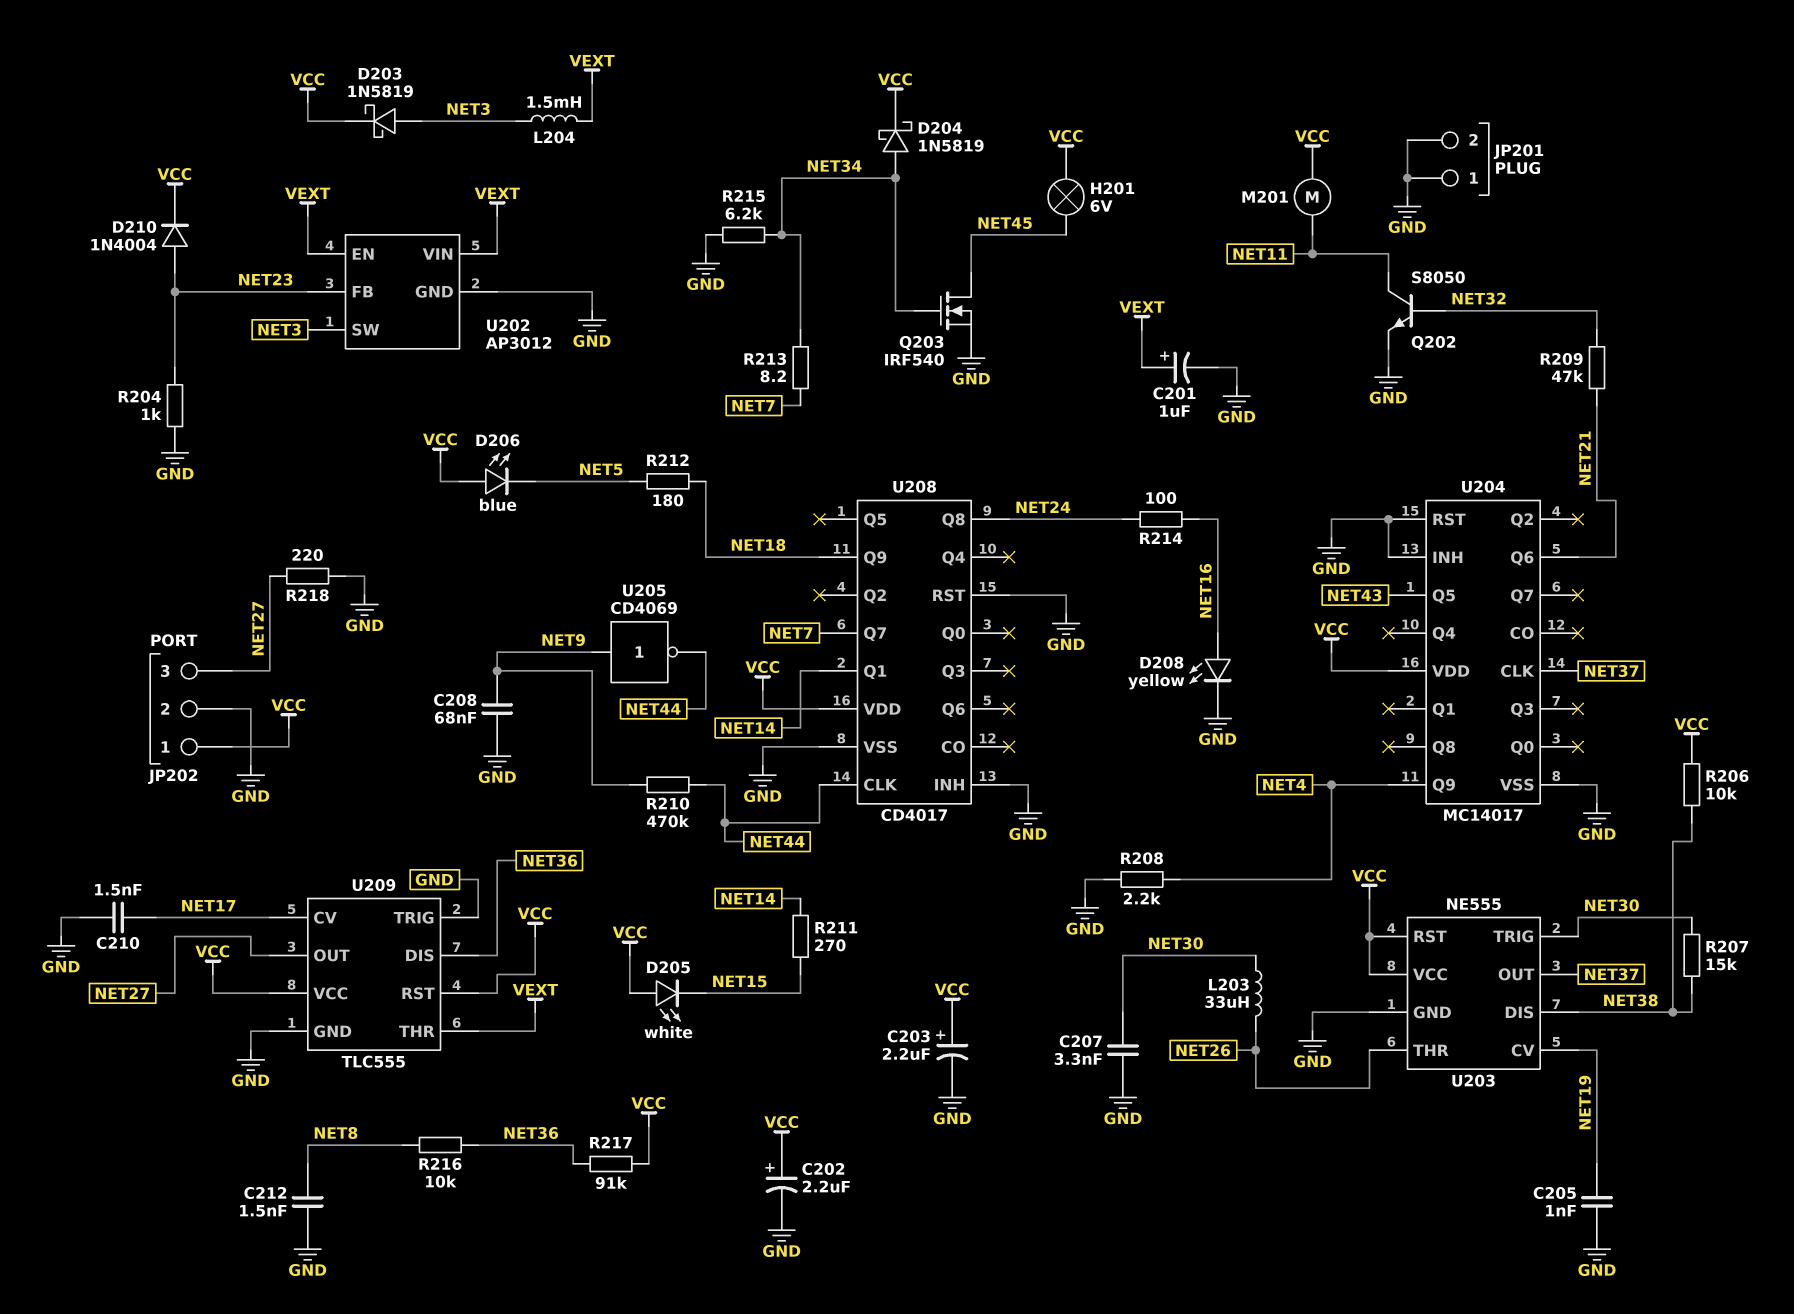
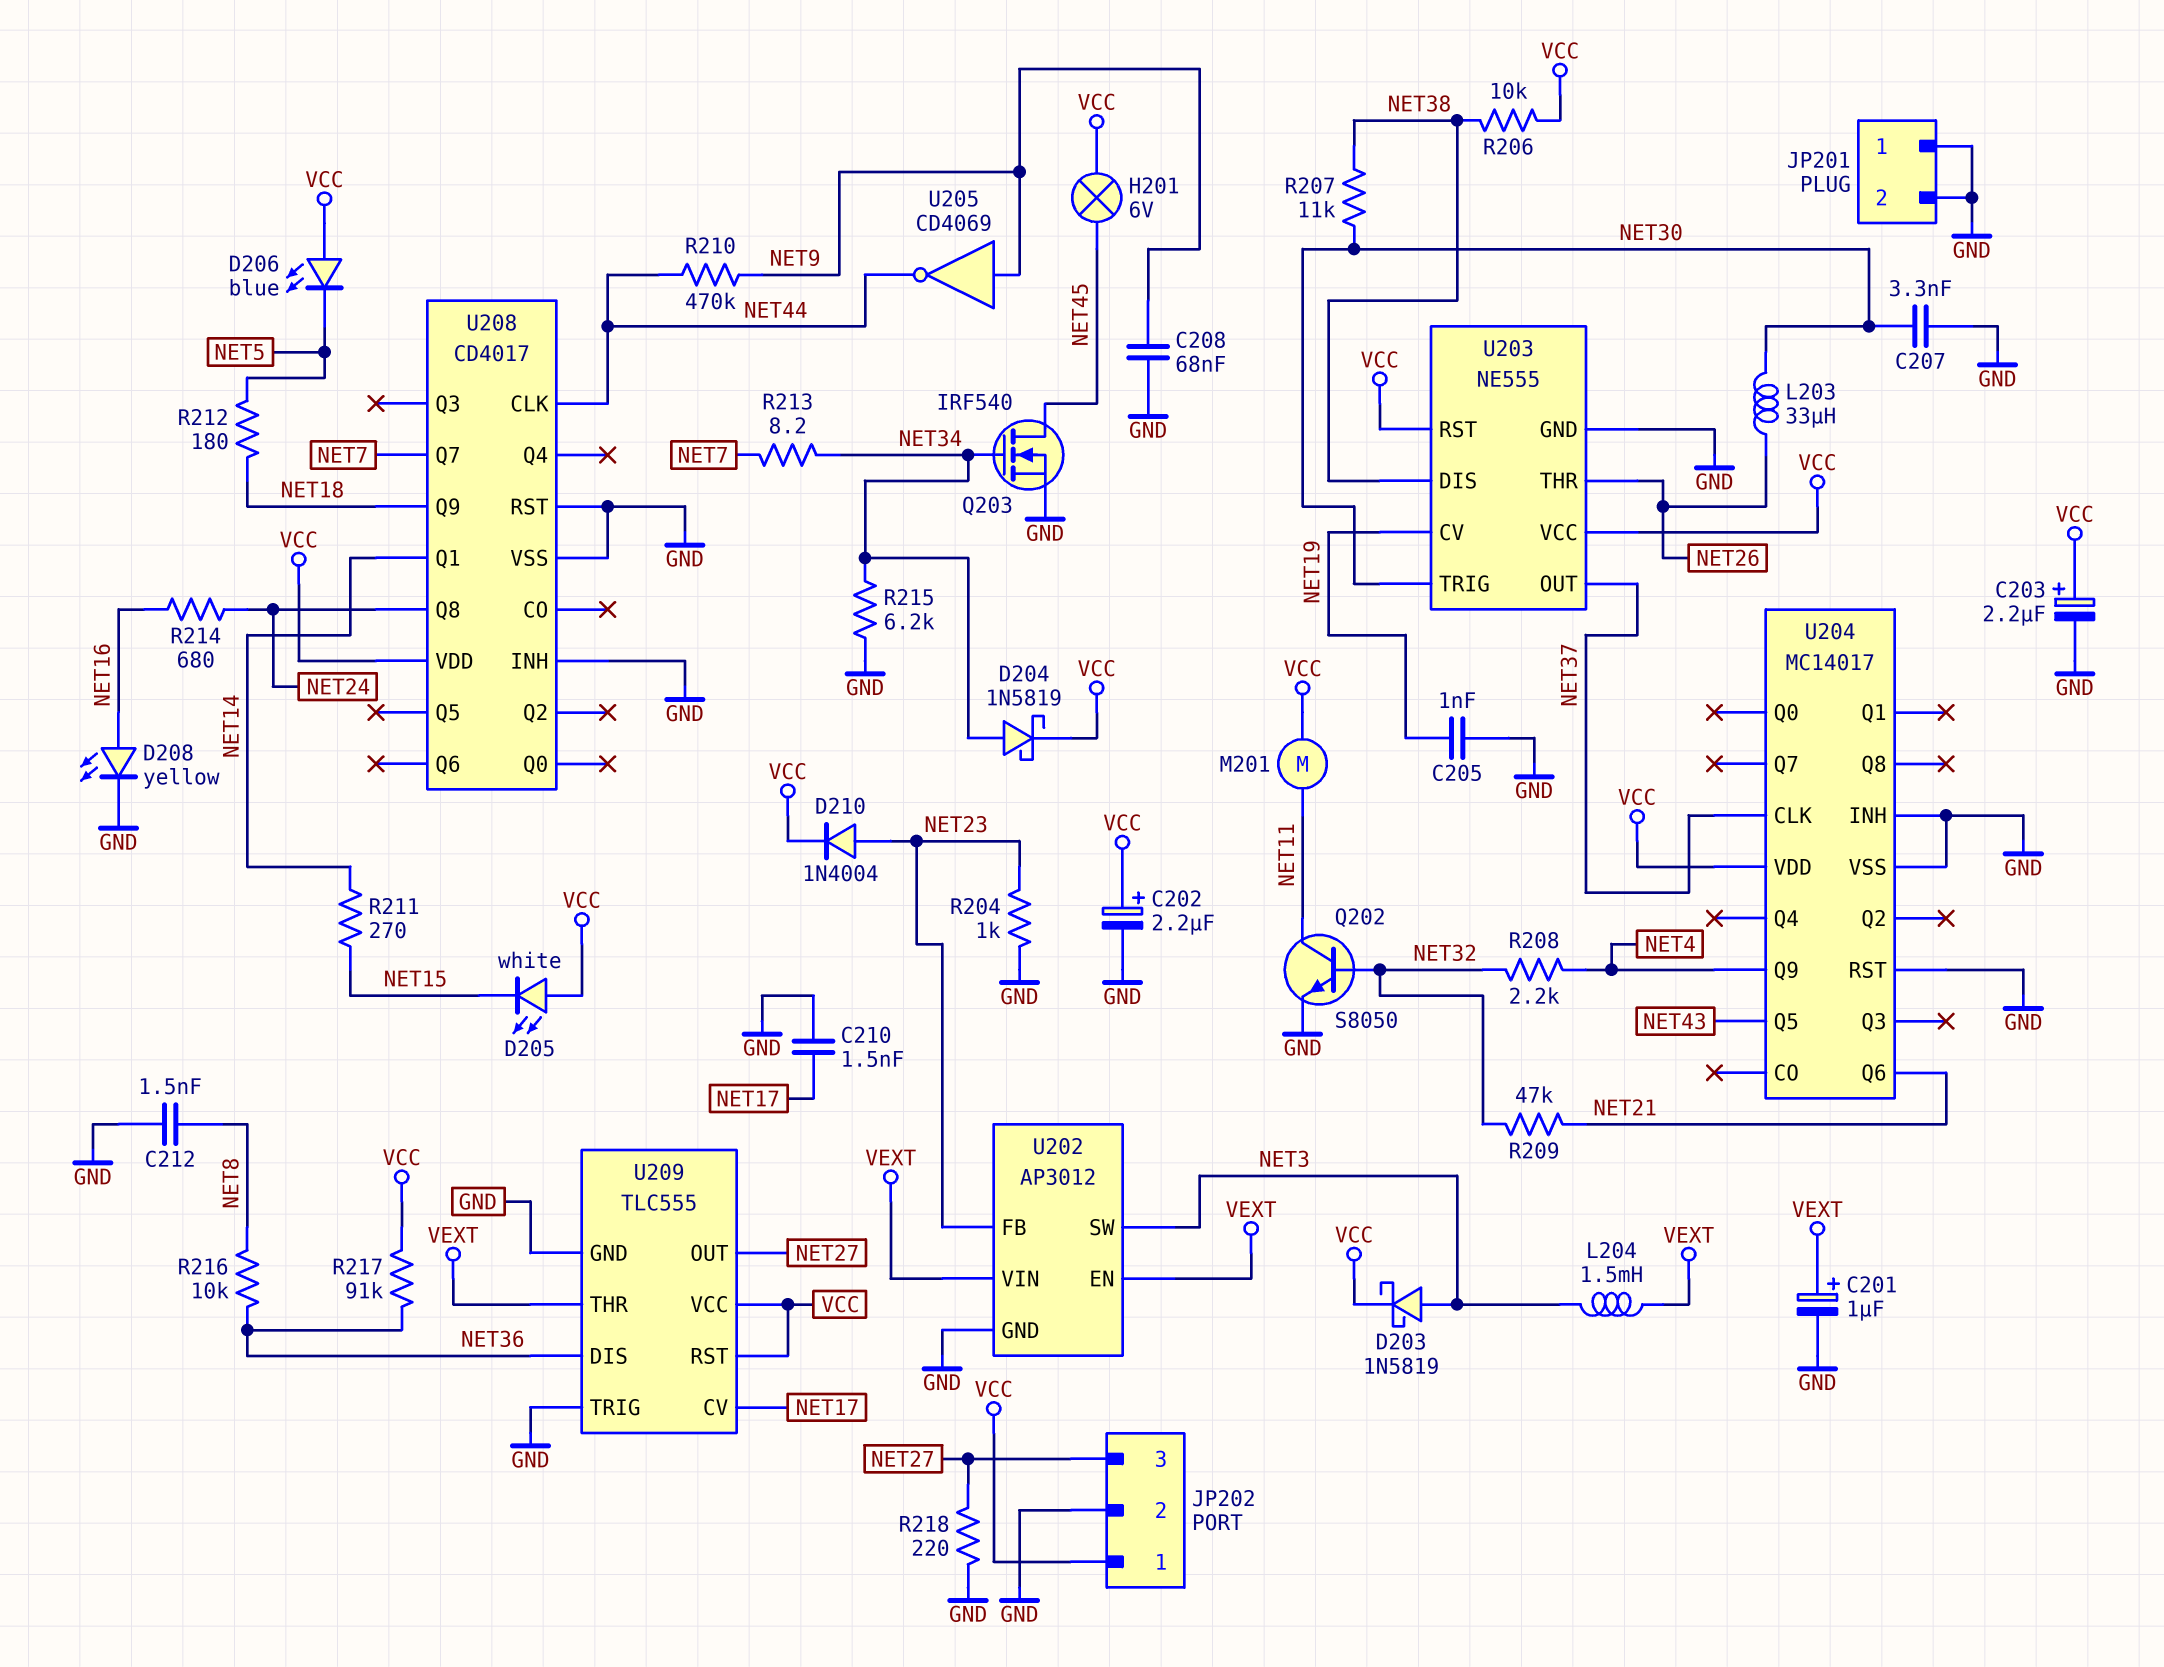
R207: 15k (NET30, NET38) -> 11k (NET30, NET38)
R208: 2.2k (GND, NET4) -> 2.2k (NET4, NET32)
R214: 100 (NET16, NET24) -> 680 (NET16, NET24)

